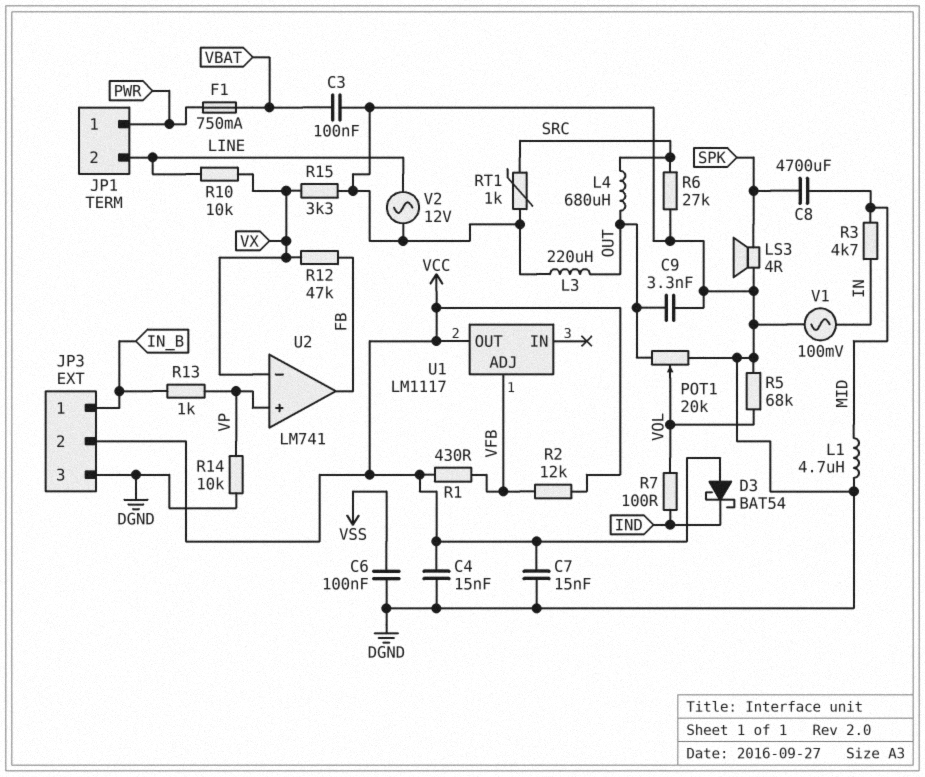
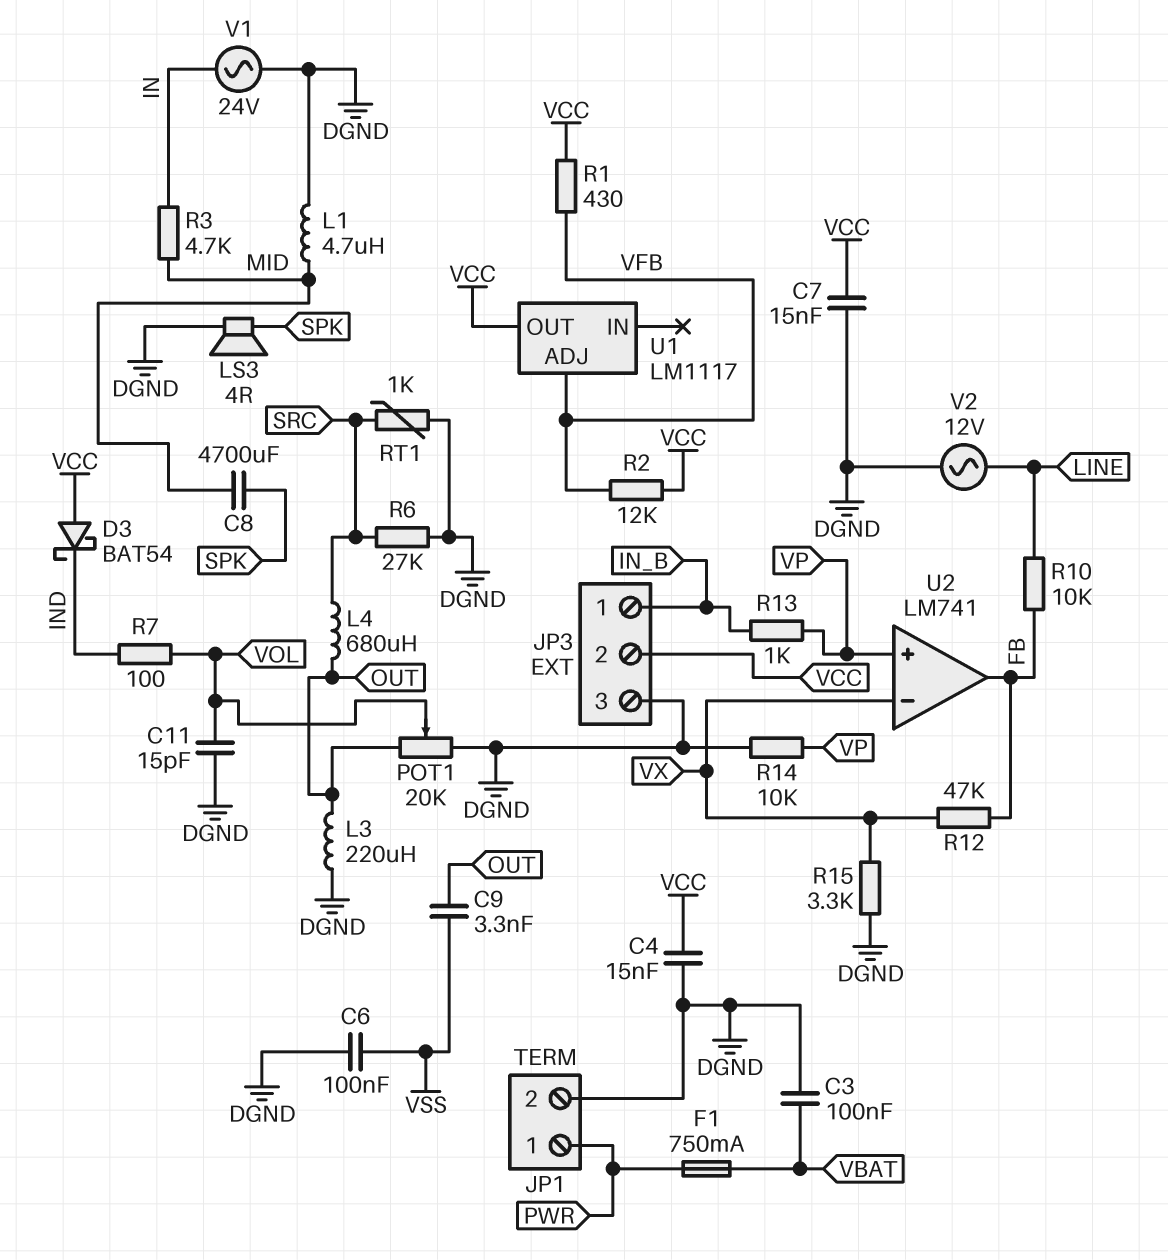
C9: 3.3nF (DGND, OUT) -> 3.3nF (OUT, VSS)
C11: none -> 15pF (DGND, VOL)
JP1 pin 2: LINE -> DGND
R5: 68k (DGND, VOL) -> none
R10: 10k (LINE, VX) -> 10k (FB, LINE)
V1: AC 100mV (DGND, IN) -> AC 24V (DGND, IN)

